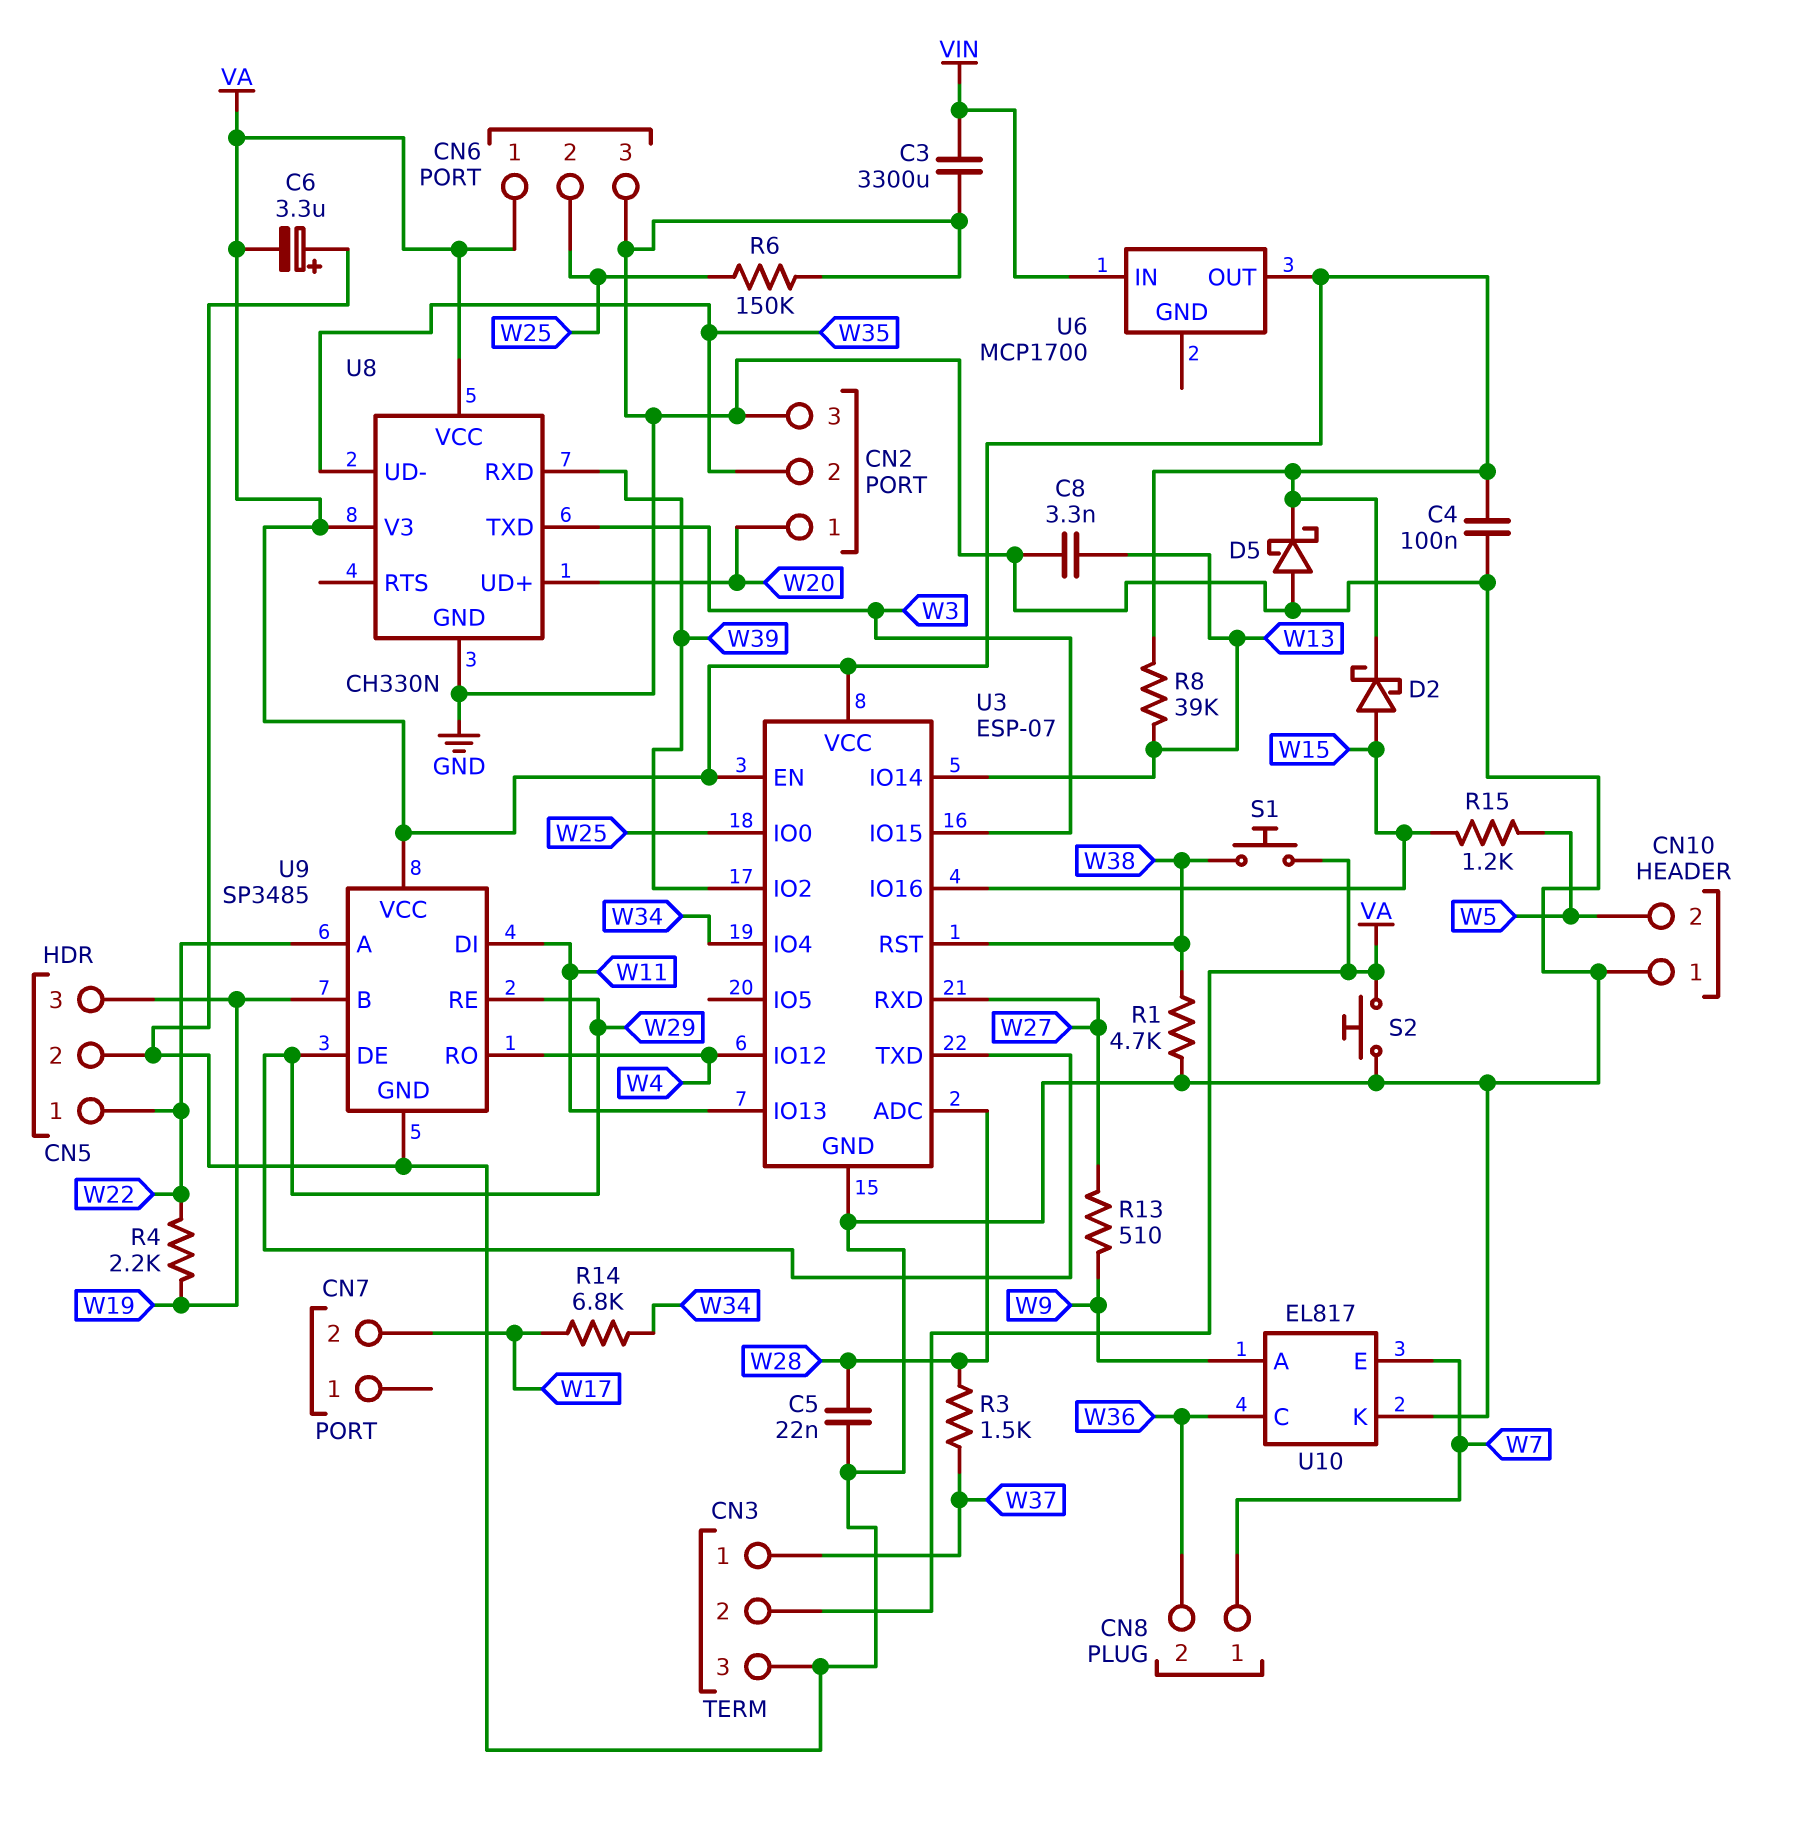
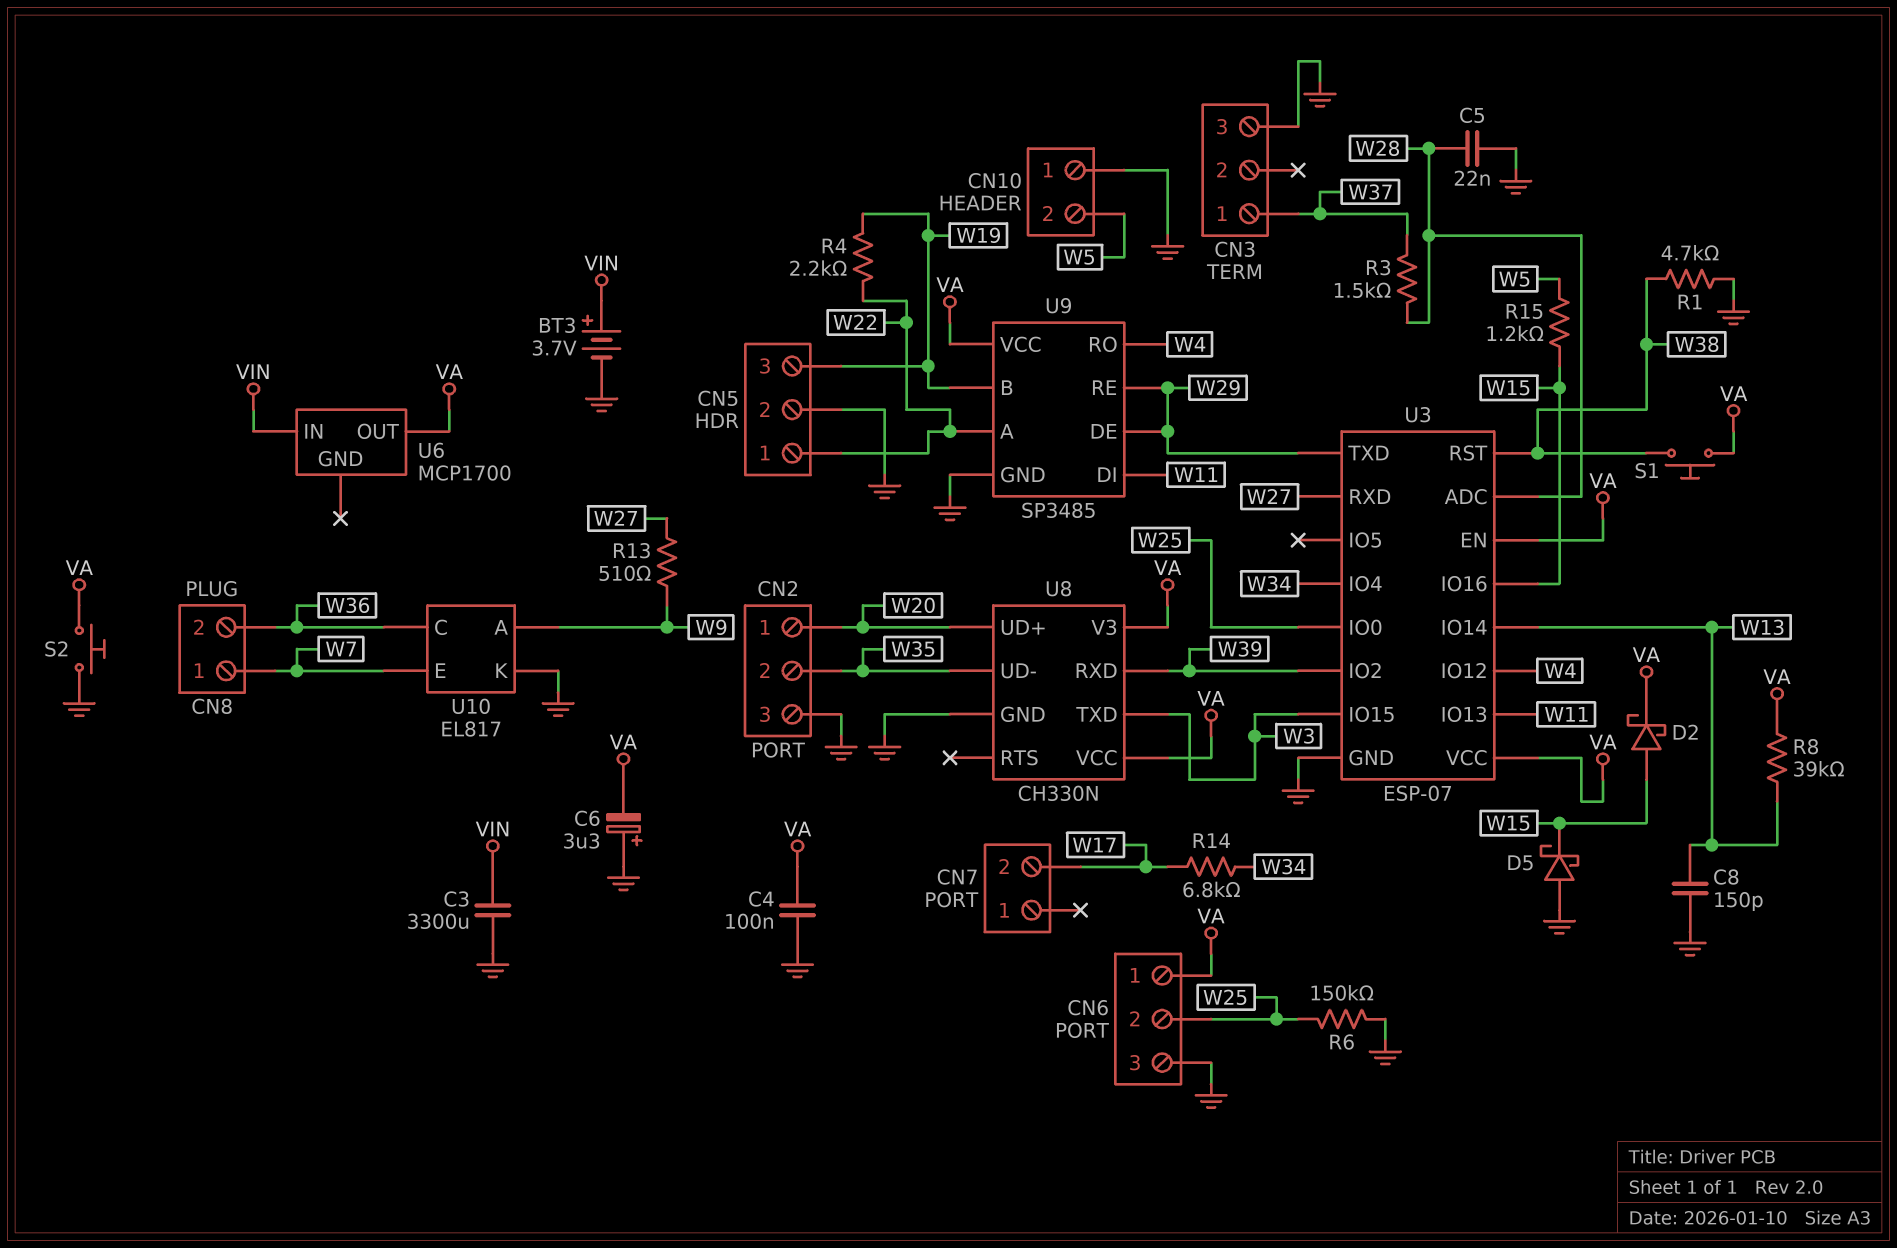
BT3: none -> 3.7V (plus VIN, minus GND)
C8: 3.3nF (GND, W13) -> 150pF (GND, W13)
CN3 pin 2: VA -> none
D5: schottky (A GND, K VA) -> schottky (A GND, K W15)

